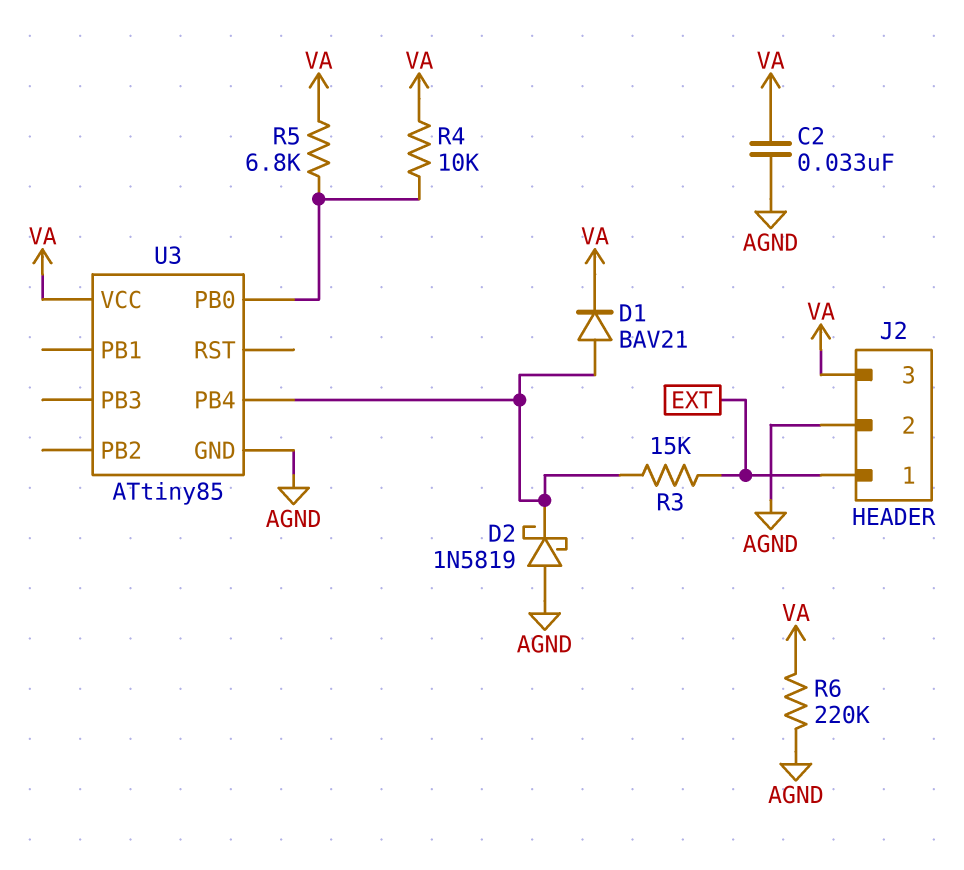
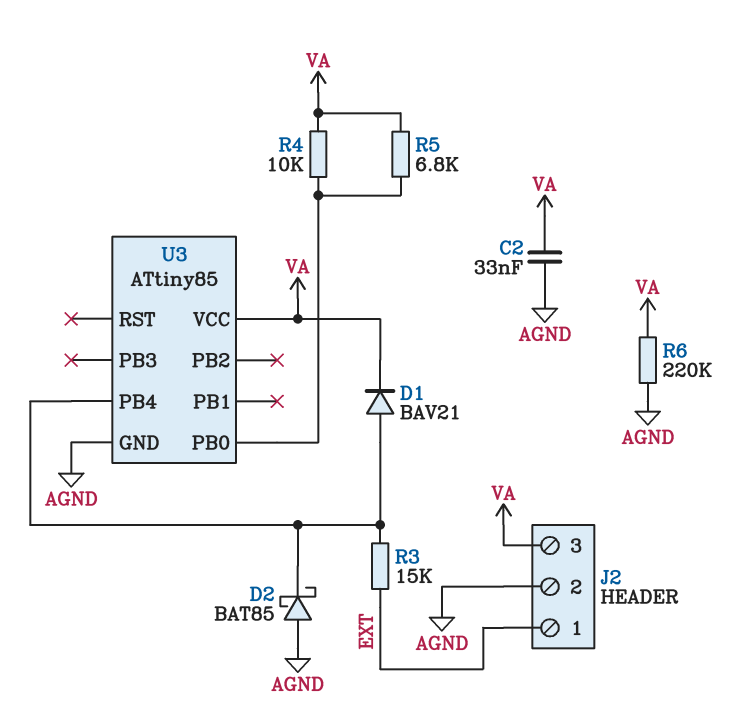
D2: schottky 1N5819 (A AGND, K U3/PB4) -> schottky BAT85 (A AGND, K U3/PB4)

